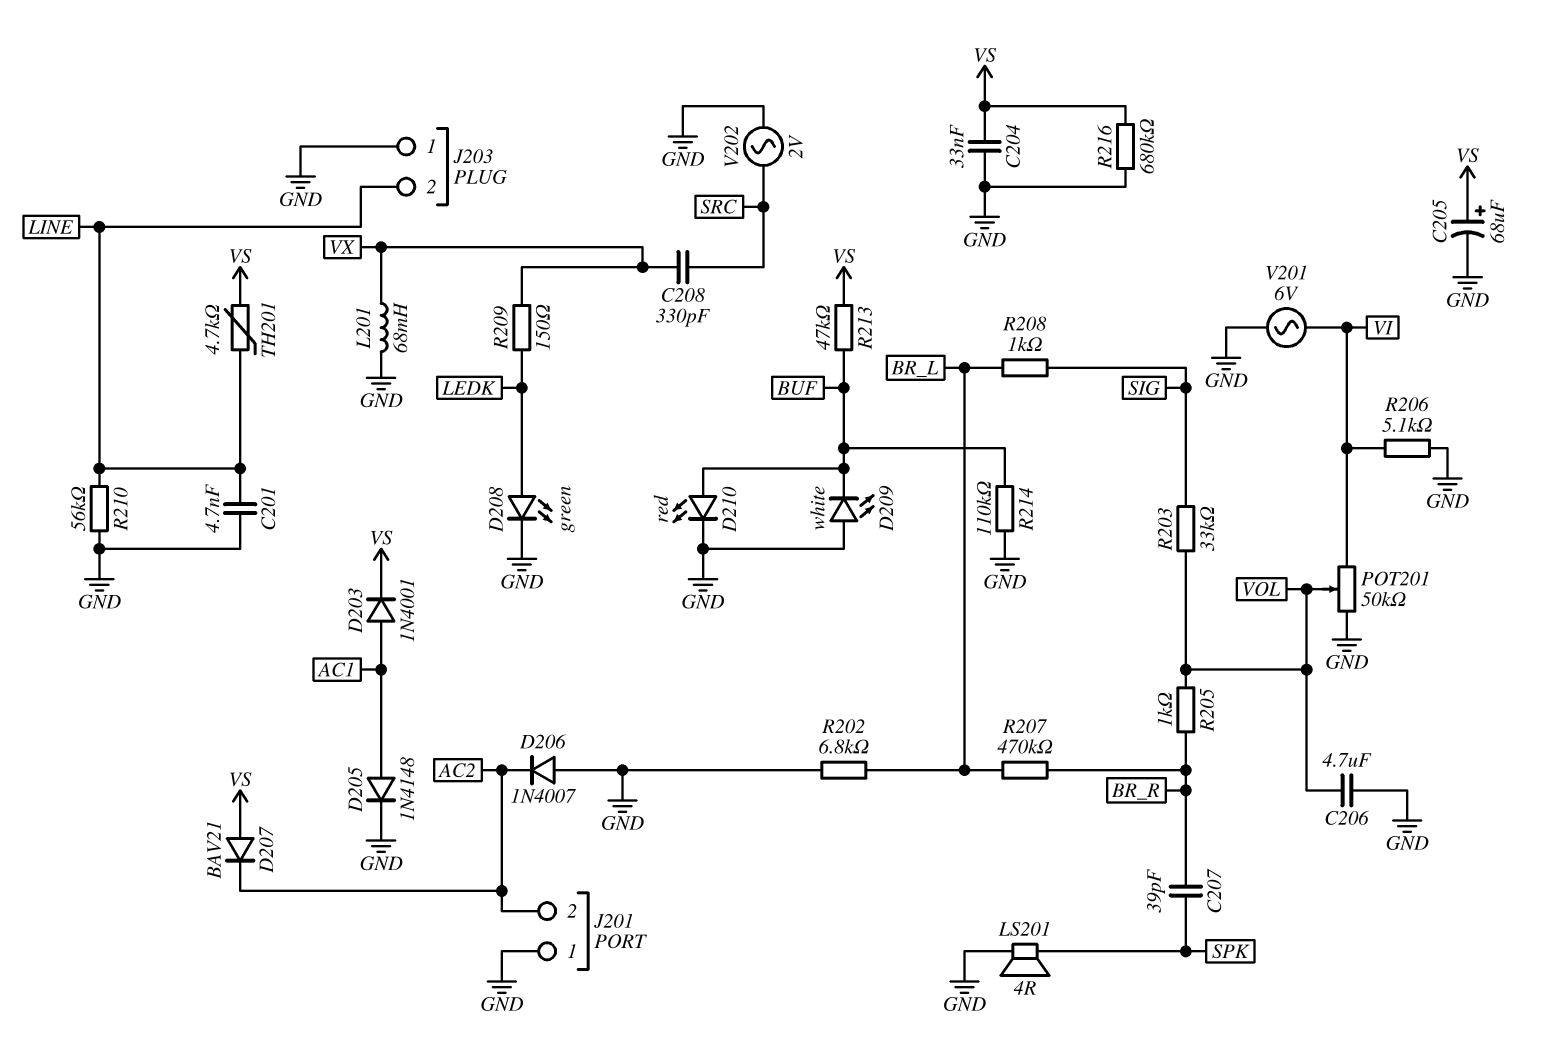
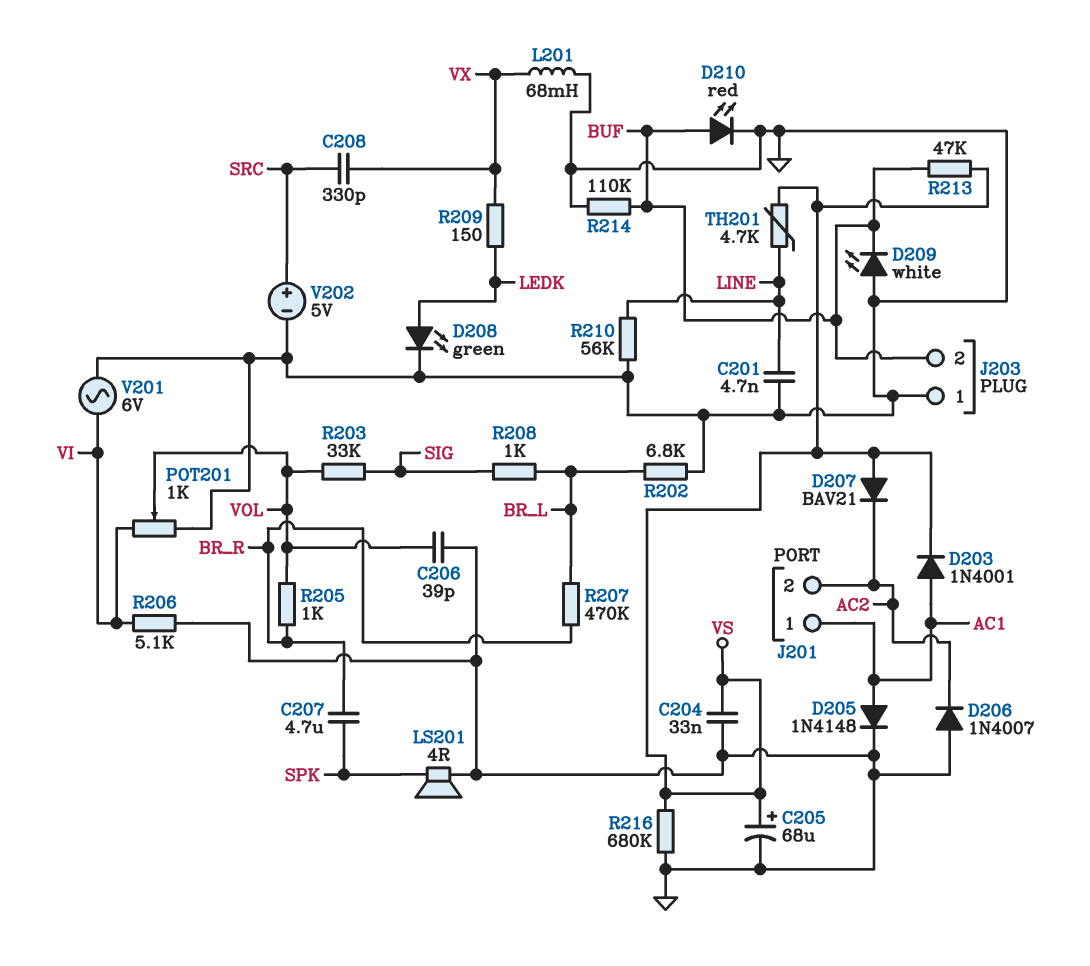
C206: 4.7uF (GND, VOL) -> 39pF (GND, VOL)
C207: 39pF (BR_R, SPK) -> 4.7uF (BR_R, SPK)
J201 pin 1: GND -> AC1
J203 pin 2: LINE -> BUF
POT201: 50k (GND, VI, wiper VOL) -> 1k (GND, VI, wiper VOL)
V202: AC 2V (GND, SRC) -> 5V (plus SRC, minus GND)

